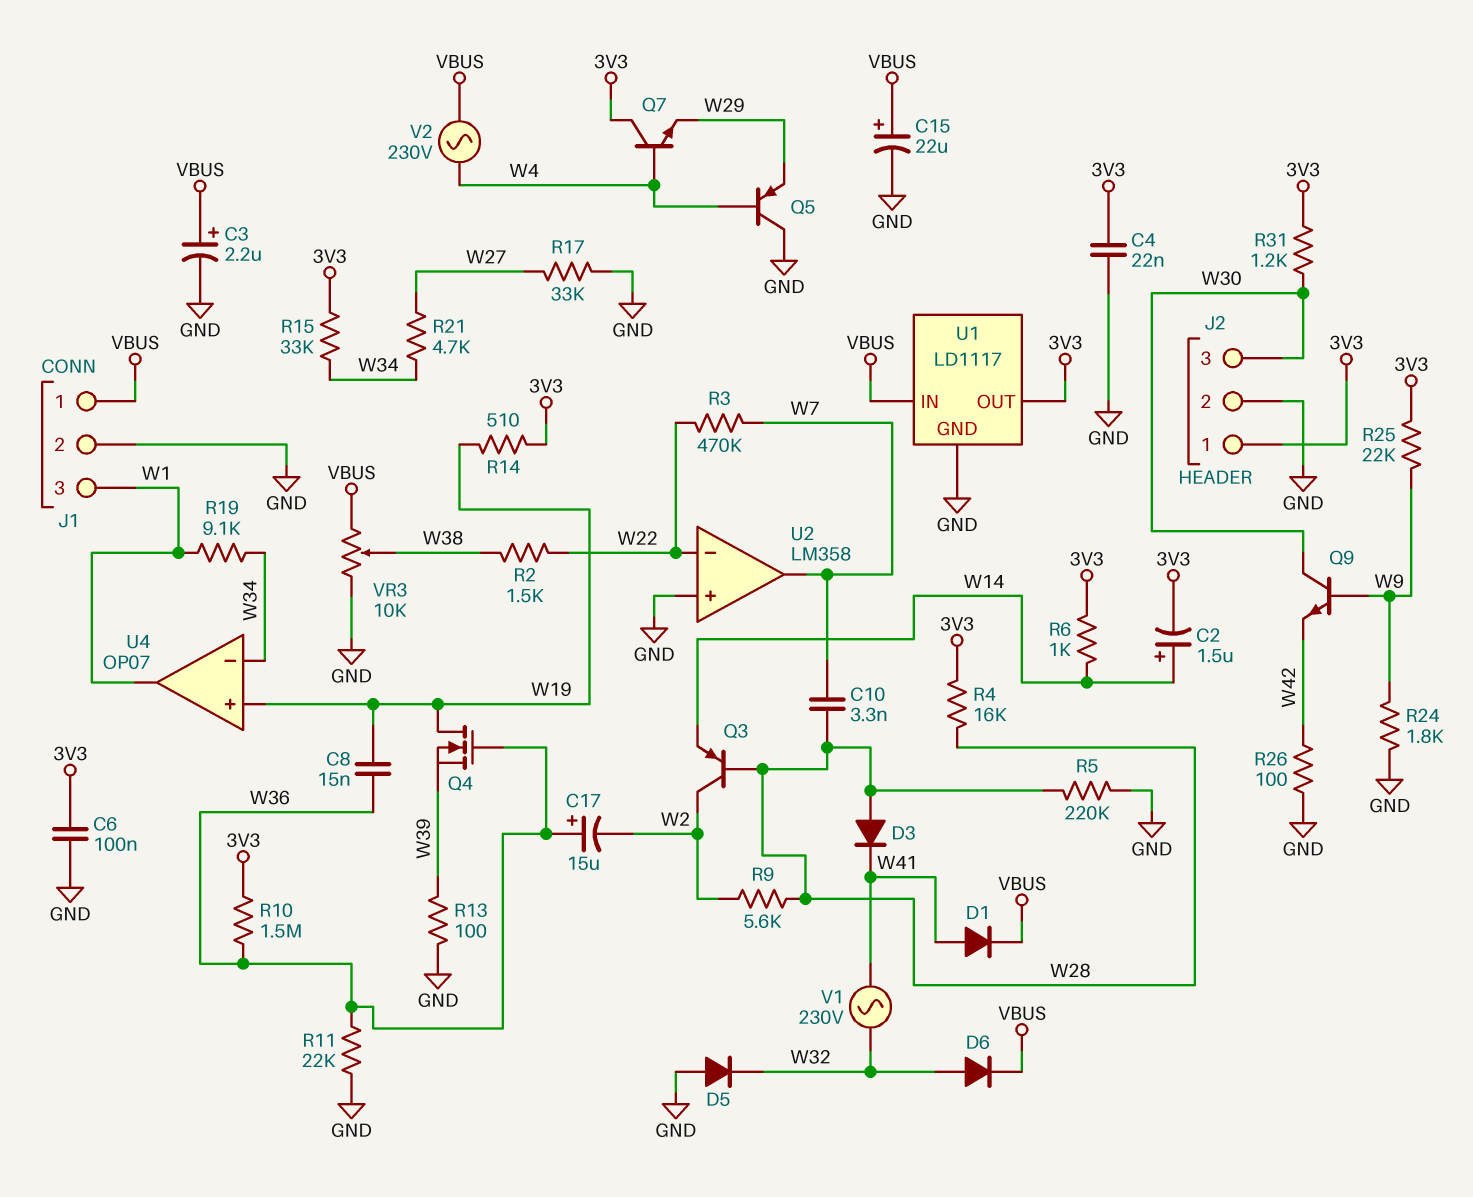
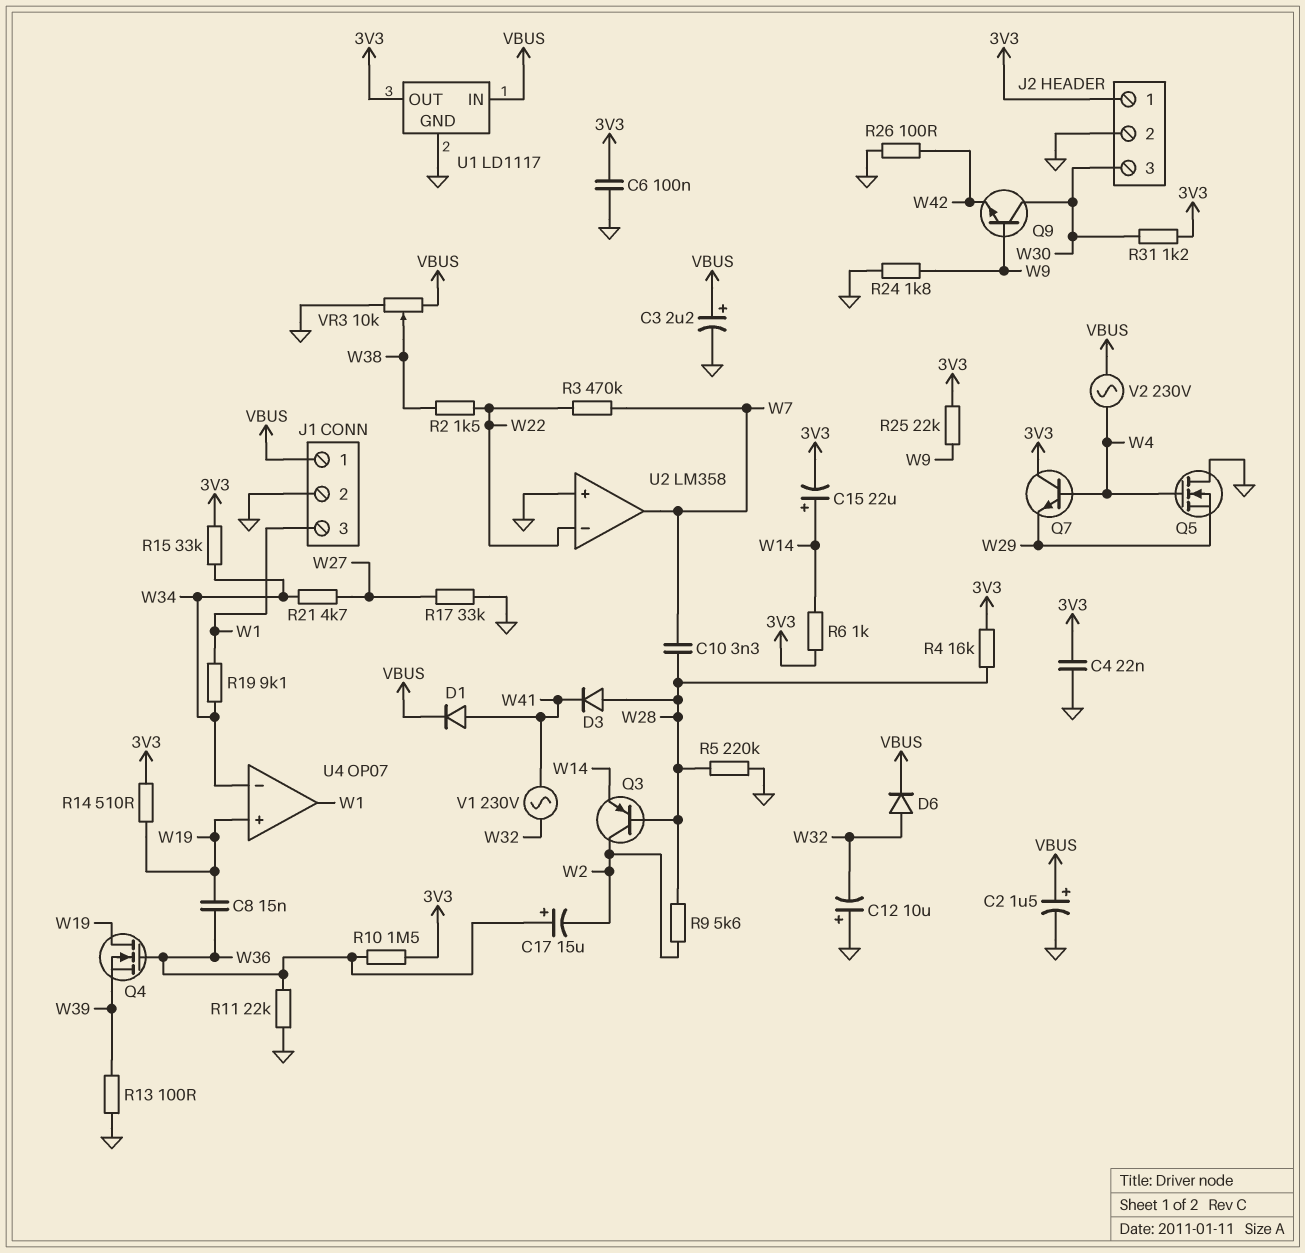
C2: 1.5uF (plus W14, minus 3V3) -> 1.5uF (plus VBUS, minus GND)
C12: none -> 10uF (plus GND, minus W32)
C15: 22uF (plus VBUS, minus GND) -> 22uF (plus W14, minus 3V3)
D5: diode (A GND, K W32) -> none
Q5: PNP (B W4, C GND, E W29) -> NMOS (G W4, D GND, S W29)

